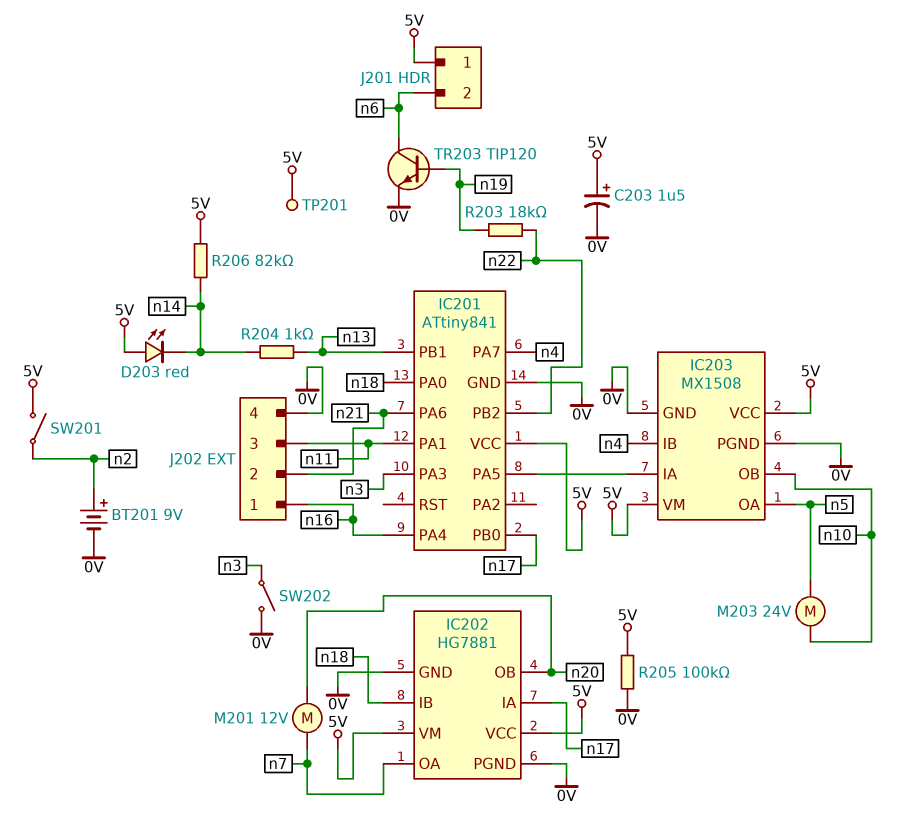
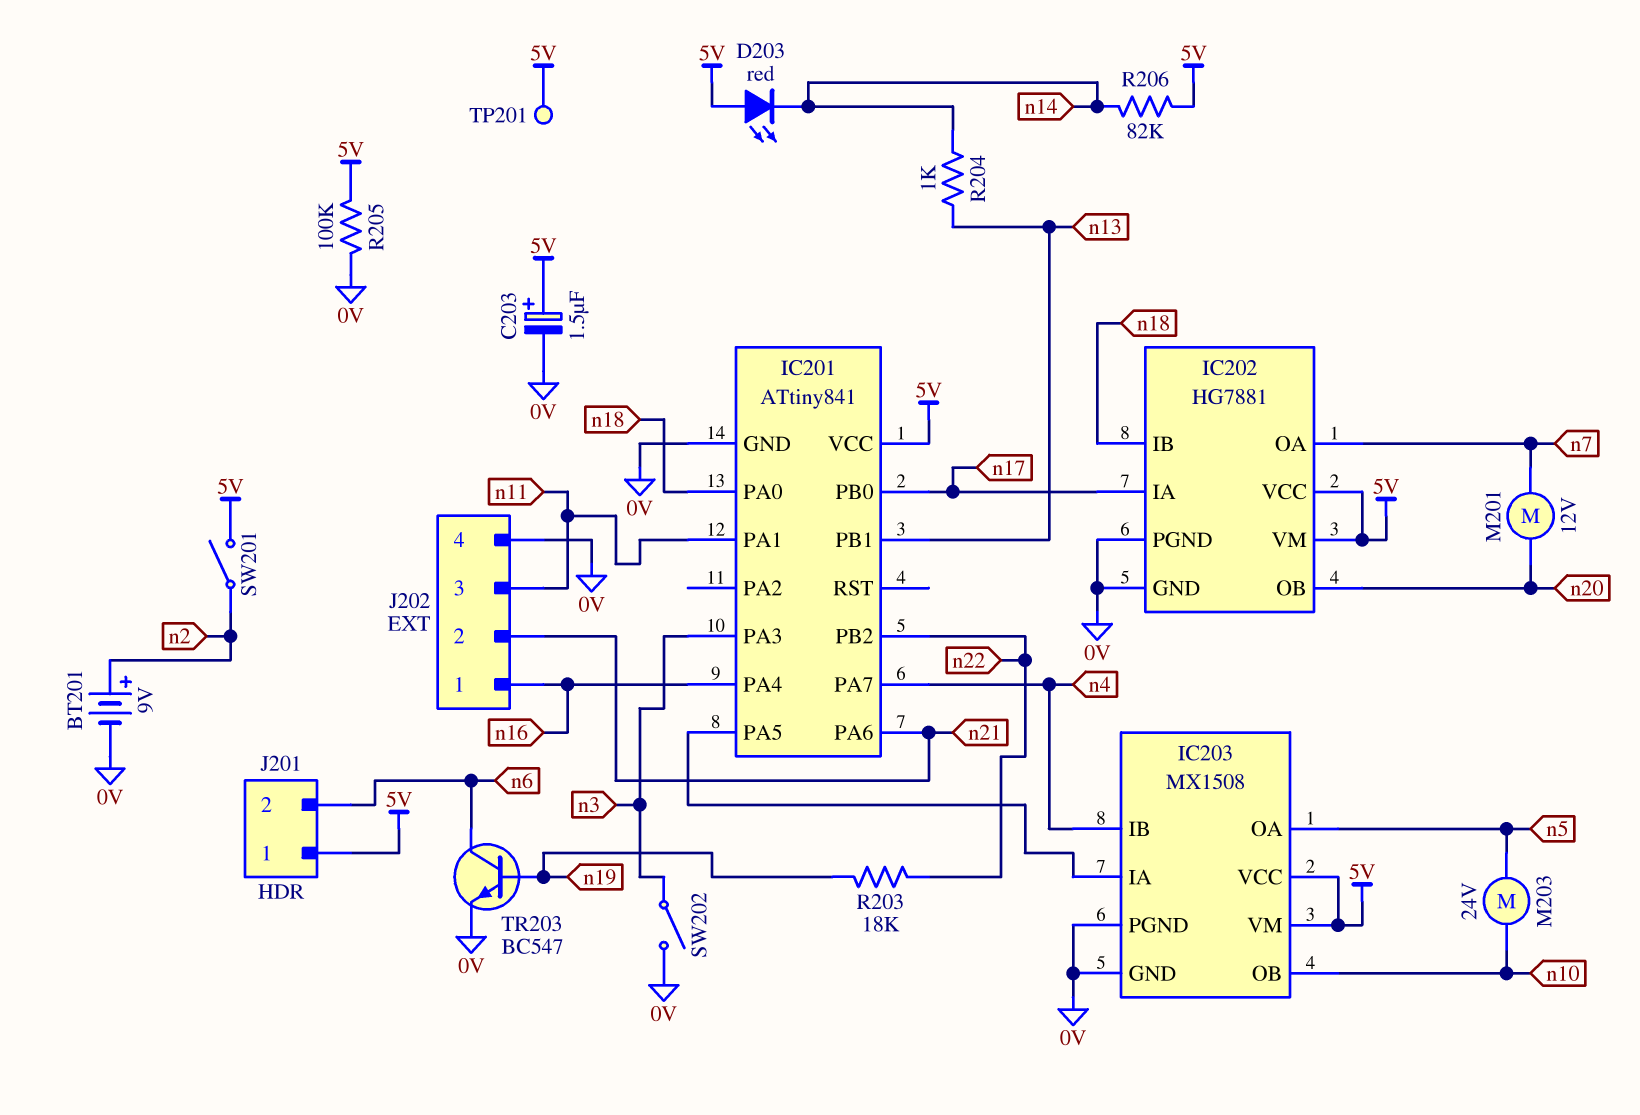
TR203: NPN TIP120 (B n19, C n6, E 0V) -> NPN BC547 (B n19, C n6, E 0V)

